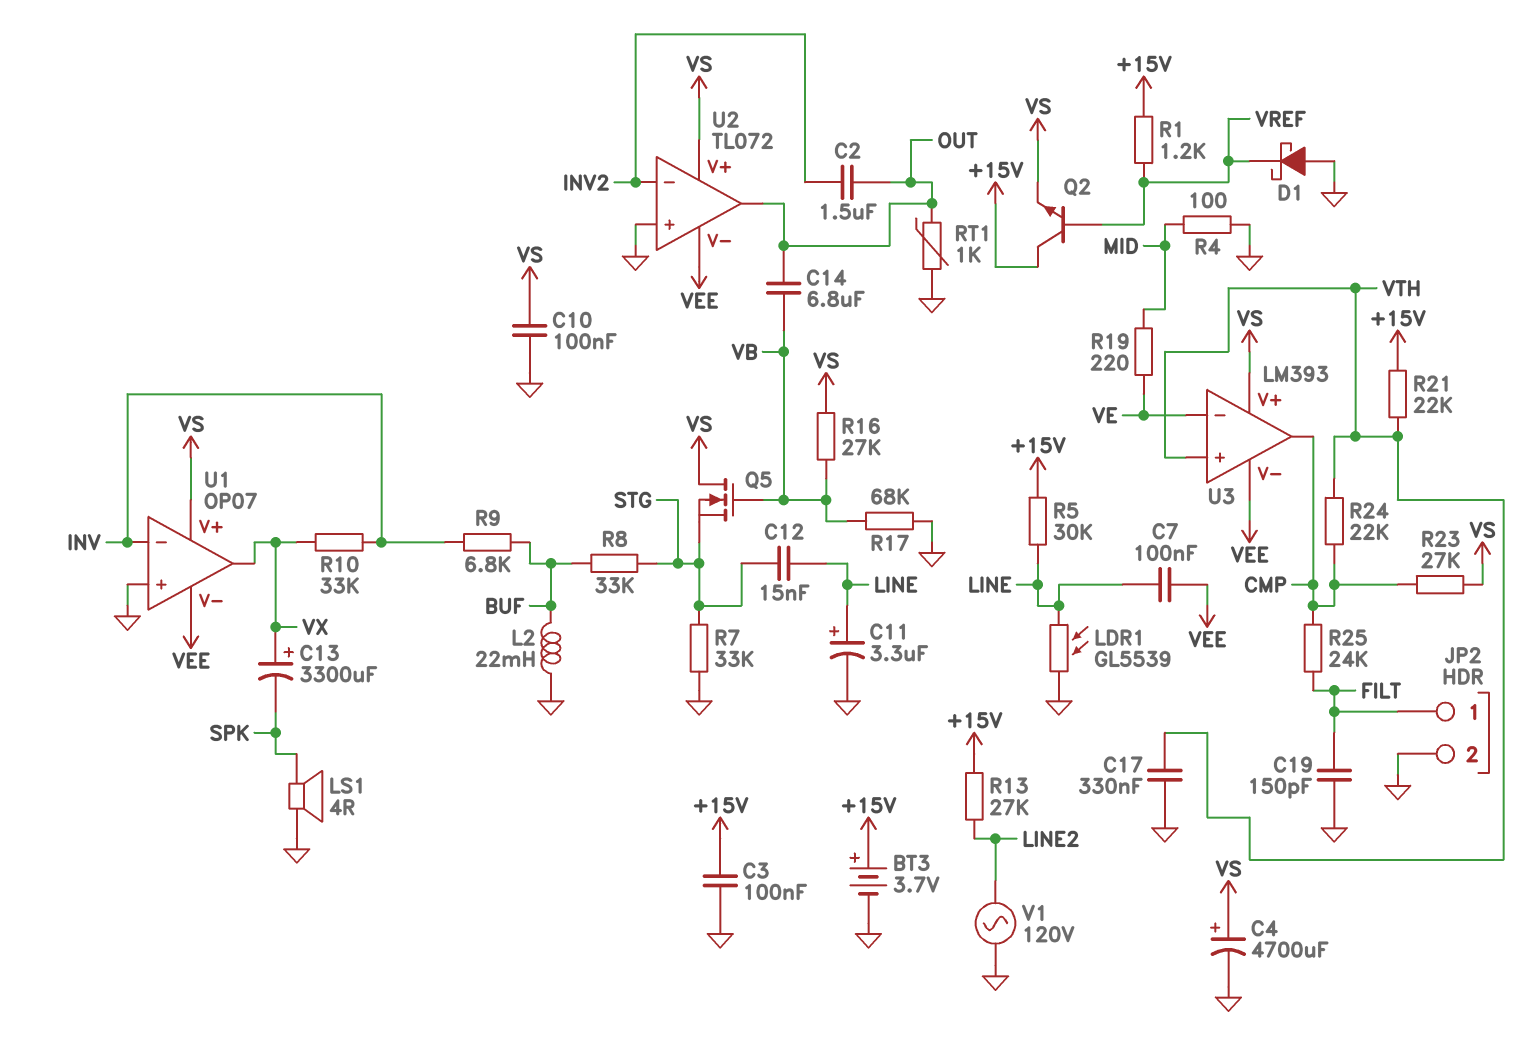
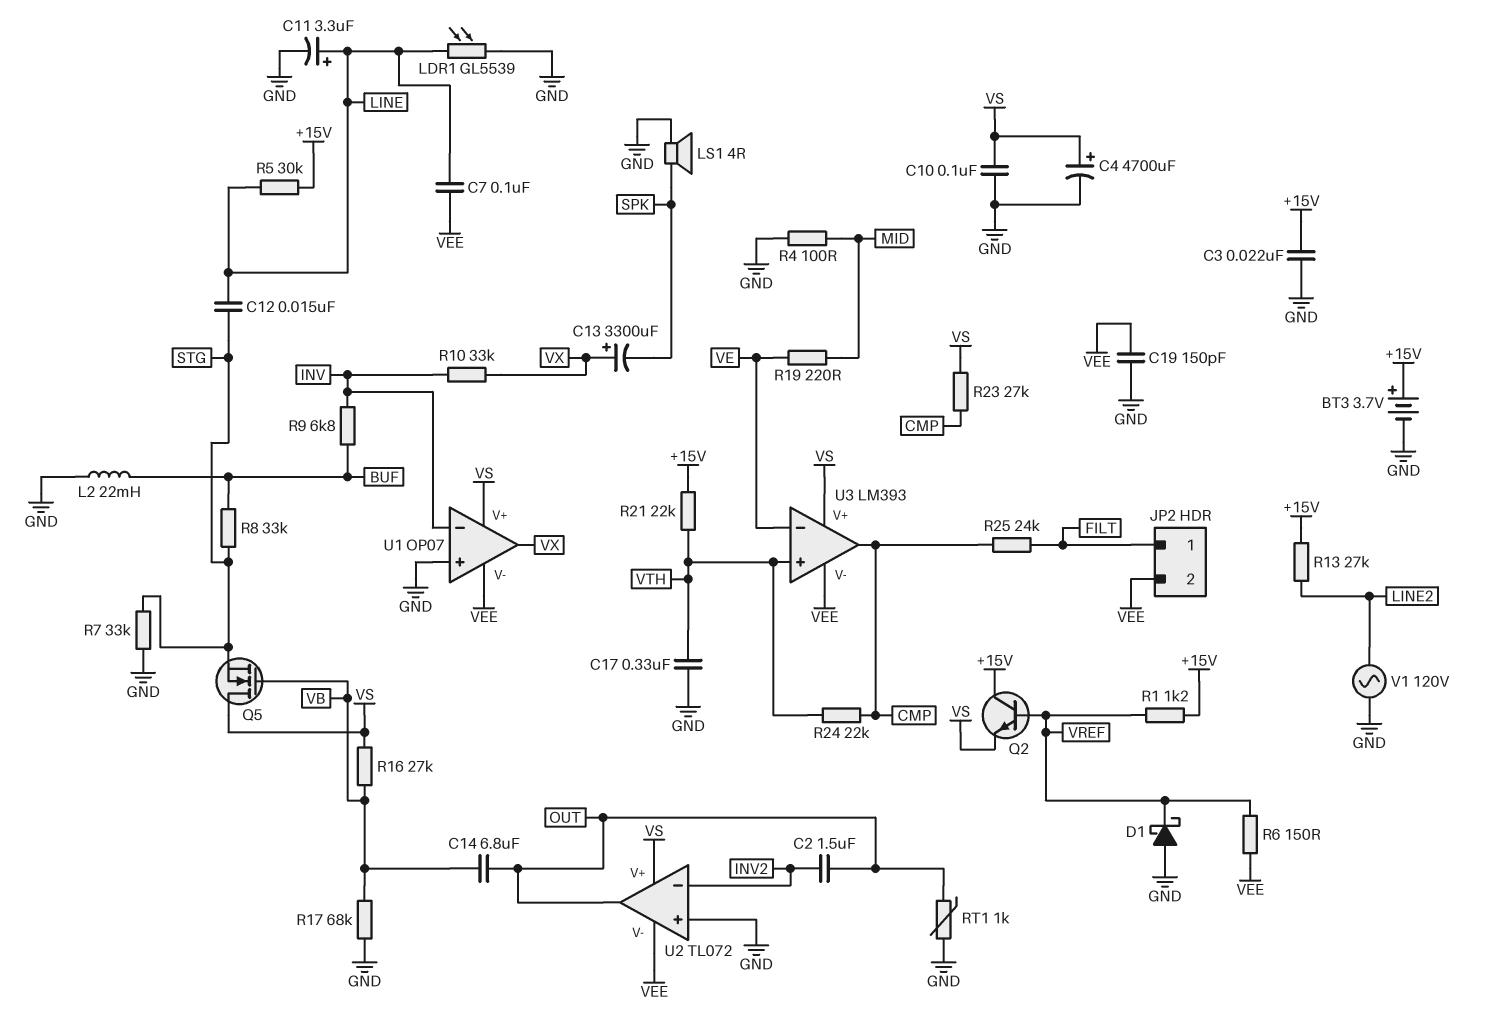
C3: 100nF (+15V, GND) -> 22nF (+15V, GND)
C19: 150pF (FILT, GND) -> 150pF (GND, VEE)
JP2 pin 2: GND -> VEE
R6: none -> 150 (VEE, VREF)

